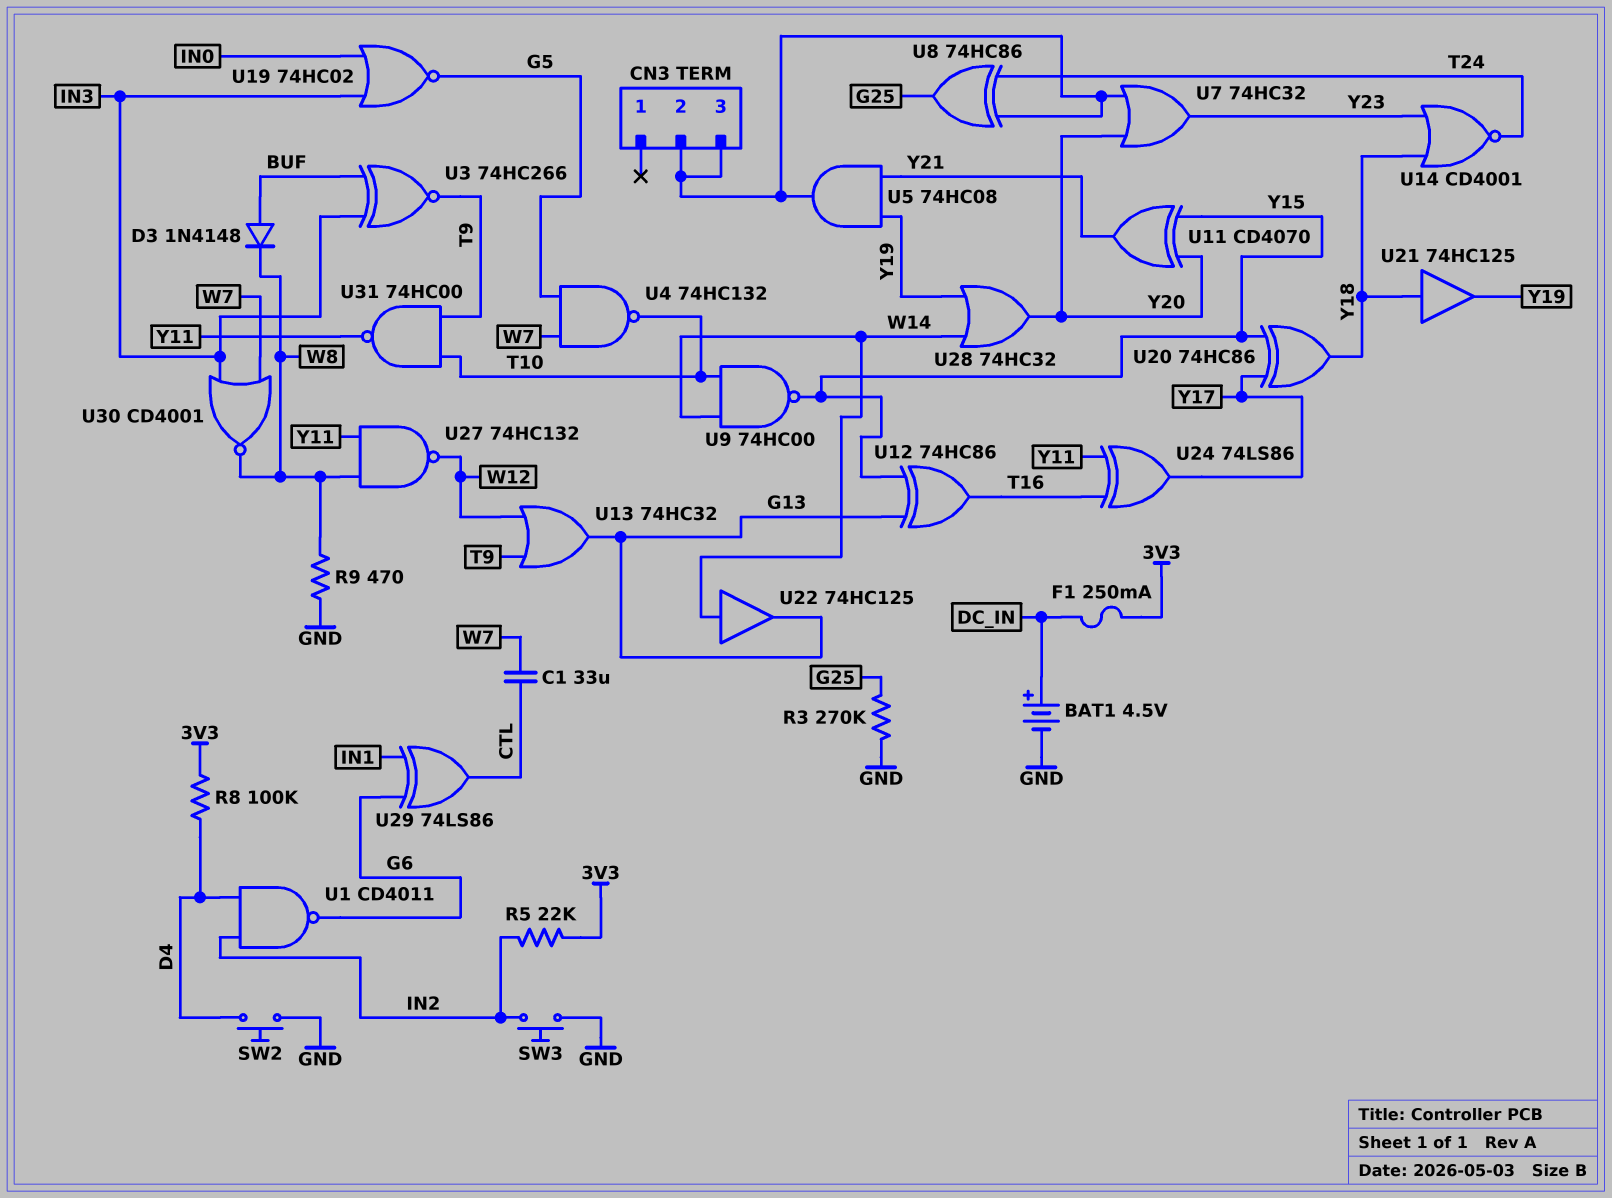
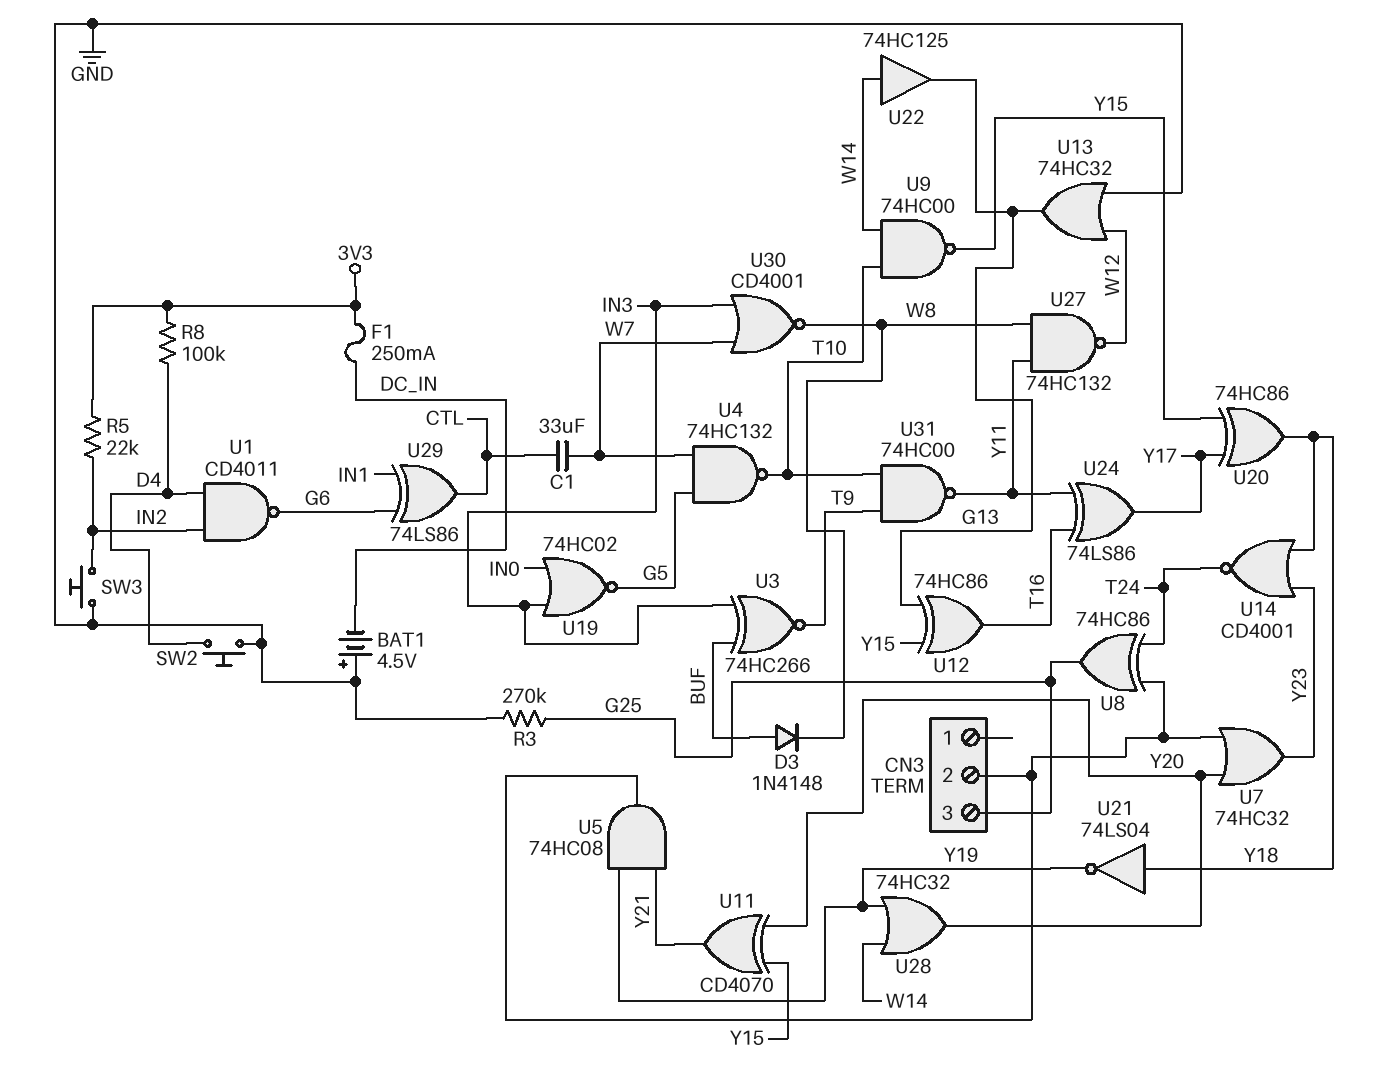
BAT1: 4.5V (plus DC_IN, minus GND) -> 4.5V (plus GND, minus DC_IN)
CN3 pin 3: CN3/2 -> G25
R9: 470 (GND, W8) -> none
U13: OR 74HC32 (in T9, in W12, out G13) -> OR 74HC32 (in GND, in W12, out G13)
U21: buffer 74HC125 (in Y18, out Y19) -> NOT 74LS04 (in Y18, out Y19)

